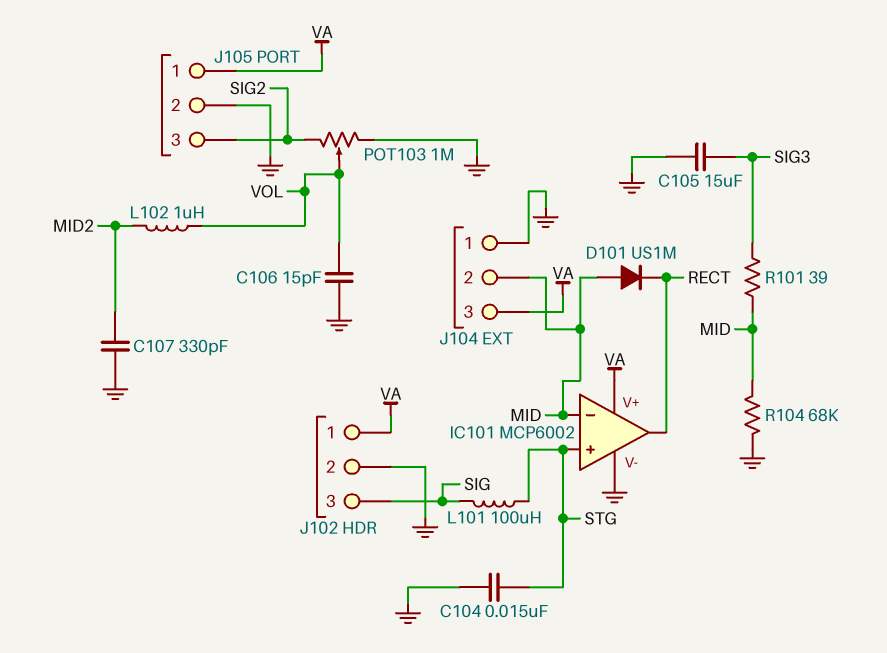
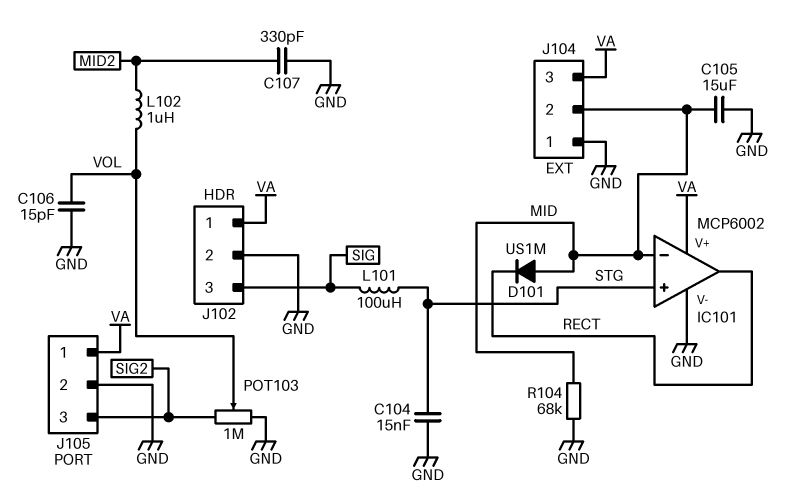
C105: 15uF (GND, SIG3) -> 15uF (GND, MID)
R101: 39 (MID, SIG3) -> none

